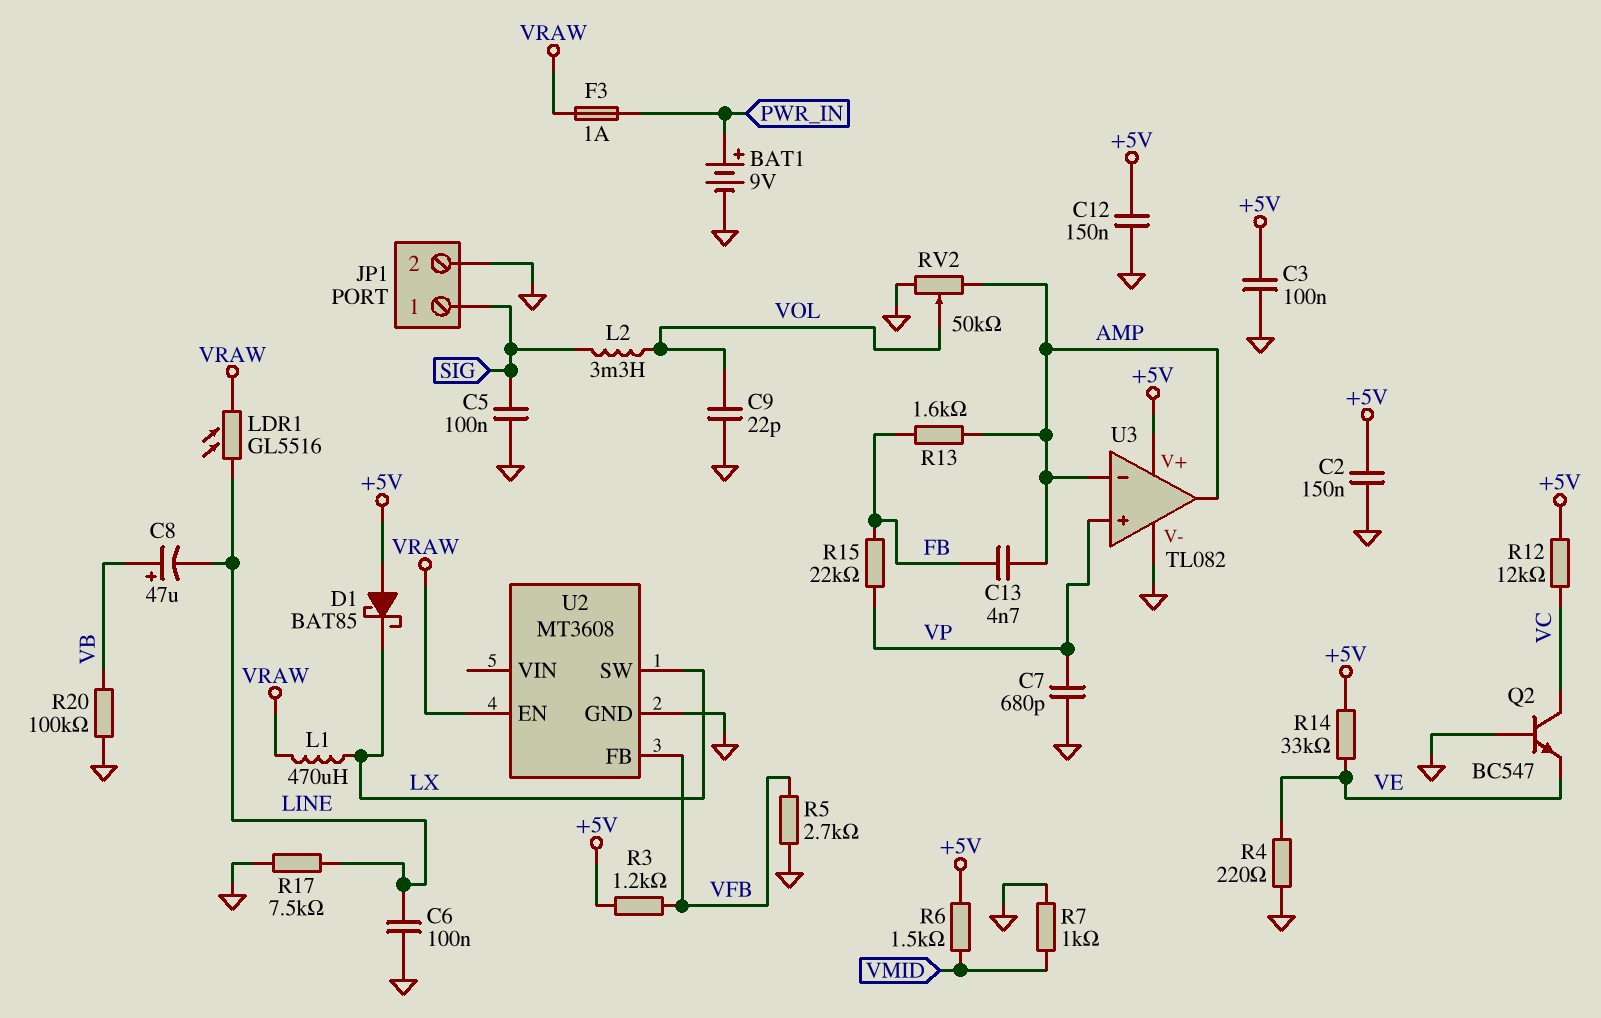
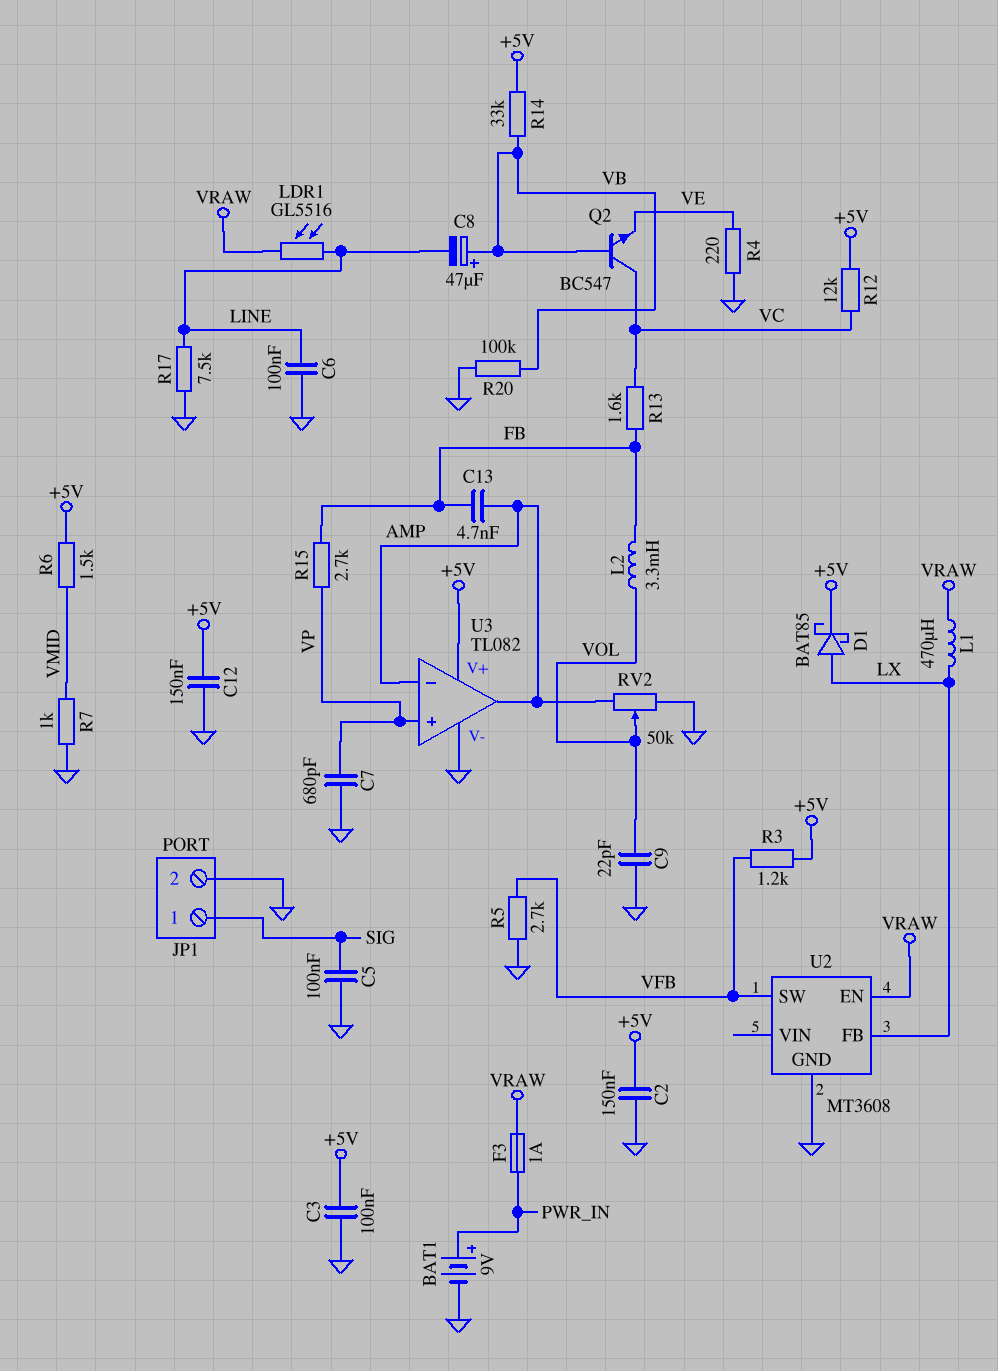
D1: schottky BAT85 (A +5V, K LX) -> schottky BAT85 (A LX, K +5V)
L2: 3.3mH (SIG, VOL) -> 3.3mH (FB, VOL)
Q2: NPN BC547 (B GND, C VC, E VE) -> NPN BC547 (B VB, C VC, E VE)
R13: 1.6k (AMP, FB) -> 1.6k (FB, VC)
R14: 33k (+5V, VE) -> 33k (+5V, VB)
R15: 22k (FB, VP) -> 2.7k (FB, VP)
U2 pin FB: VFB -> LX
U2 pin SW: LX -> VFB

